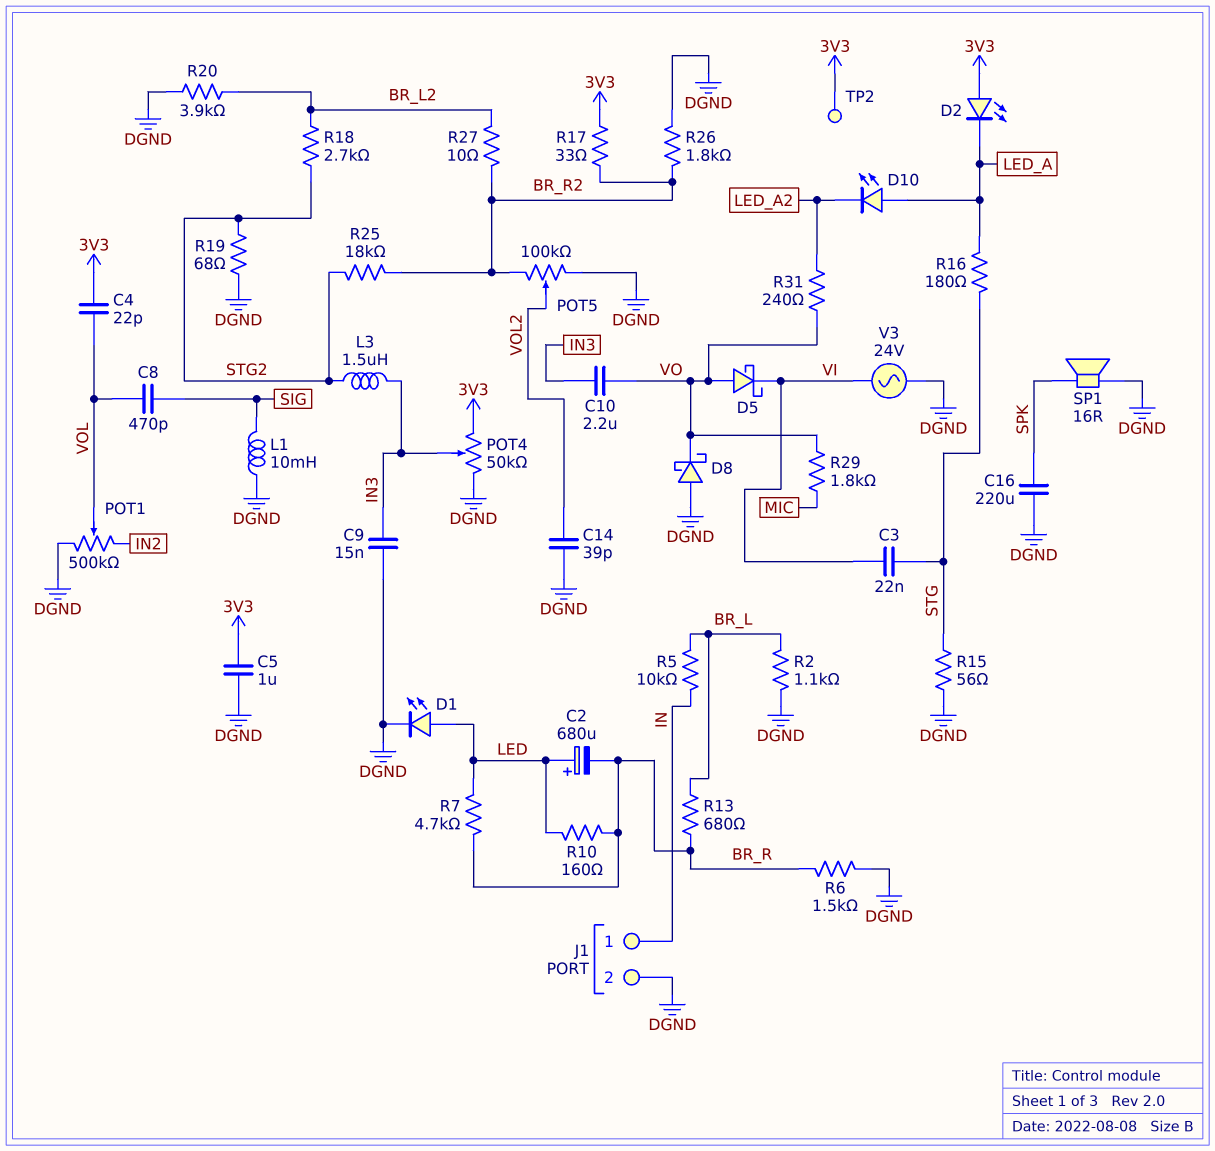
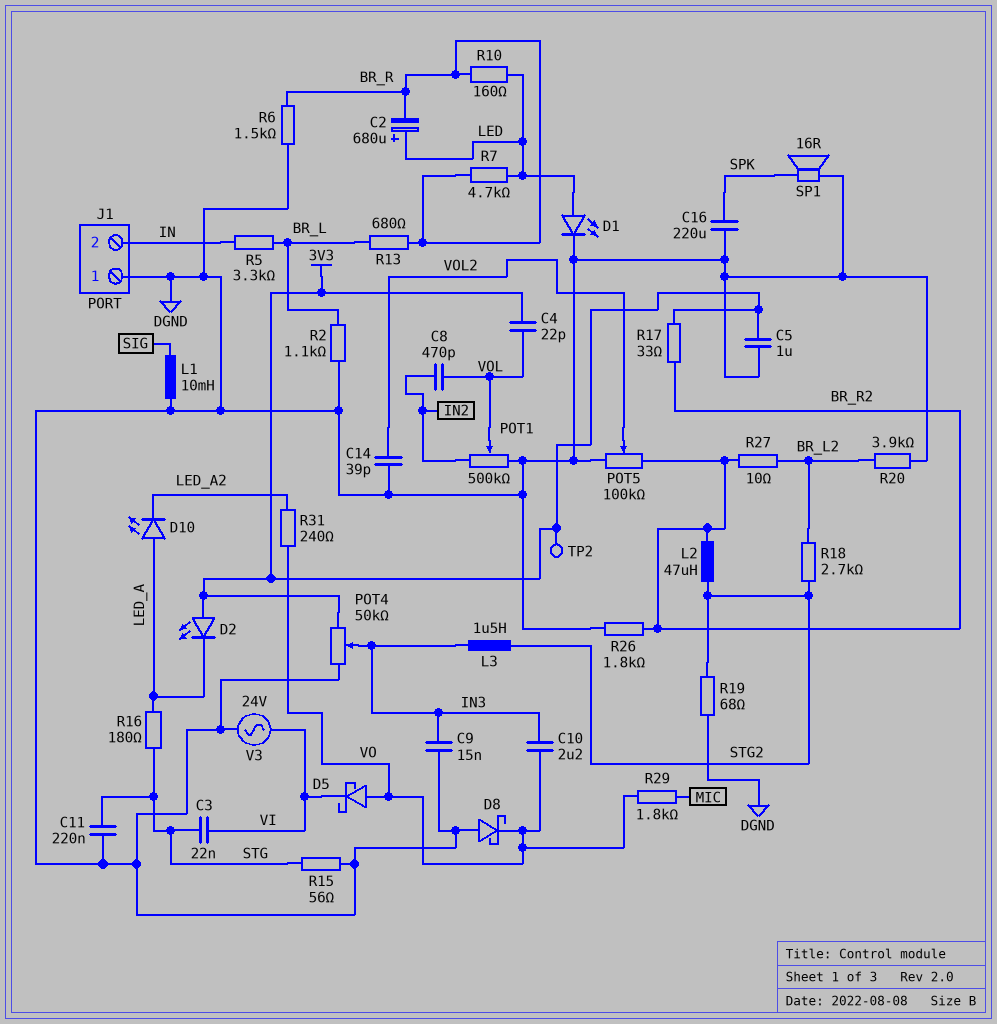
C8: 470pF (SIG, VOL) -> 470pF (IN2, VOL)
C11: none -> 220nF (DGND, STG)
J1 pin 1: IN -> DGND
J1 pin 2: DGND -> IN
L2: none -> 47uH (BR_R2, STG2)
R5: 10k (BR_L, IN) -> 3.3k (BR_L, IN)
R25: 18k (BR_R2, STG2) -> none

